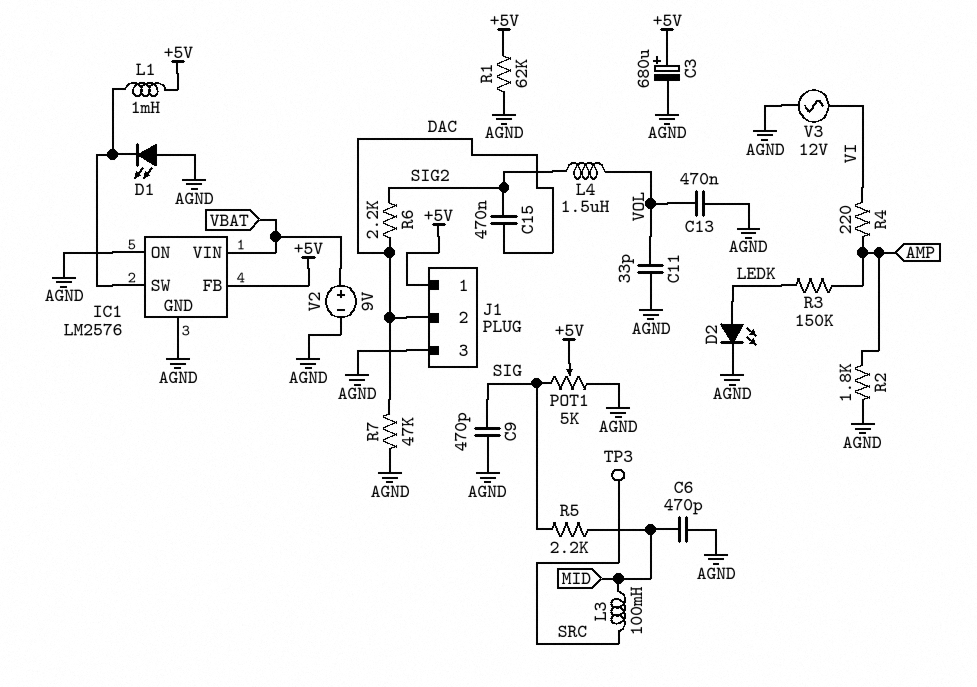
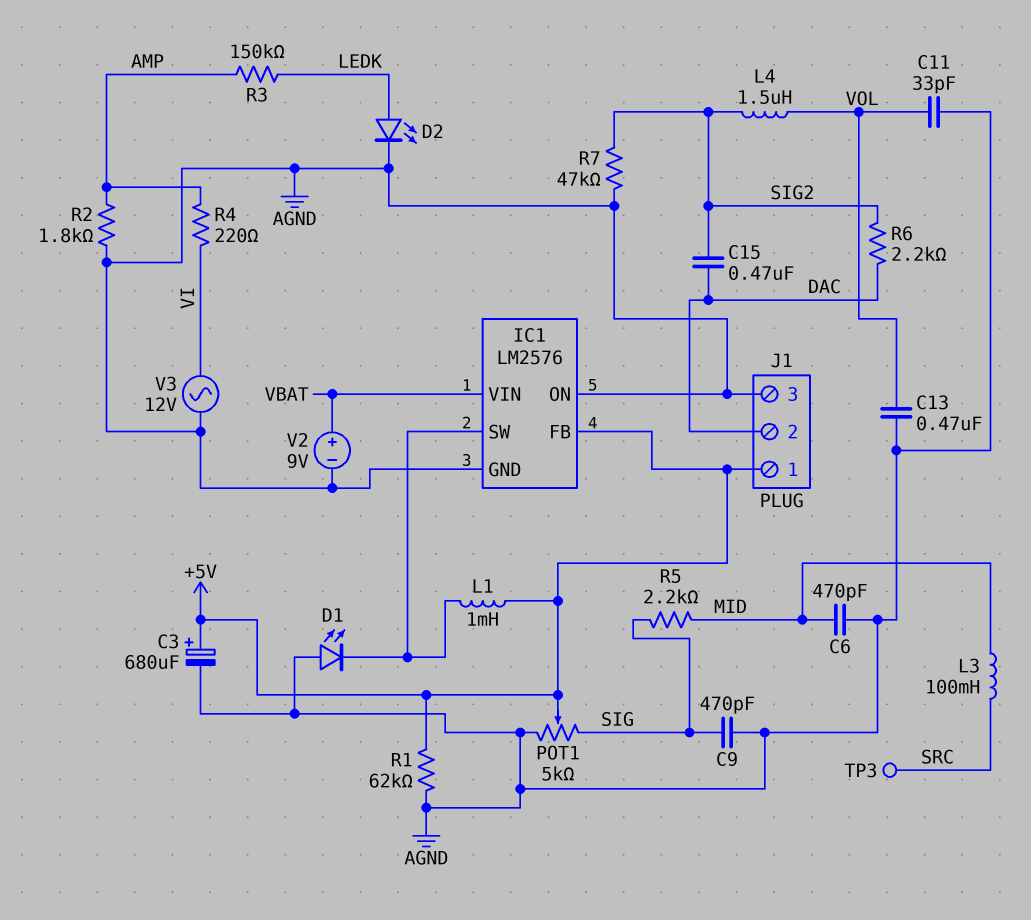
R7: 47k (AGND, DAC) -> 47k (AGND, SIG2)

